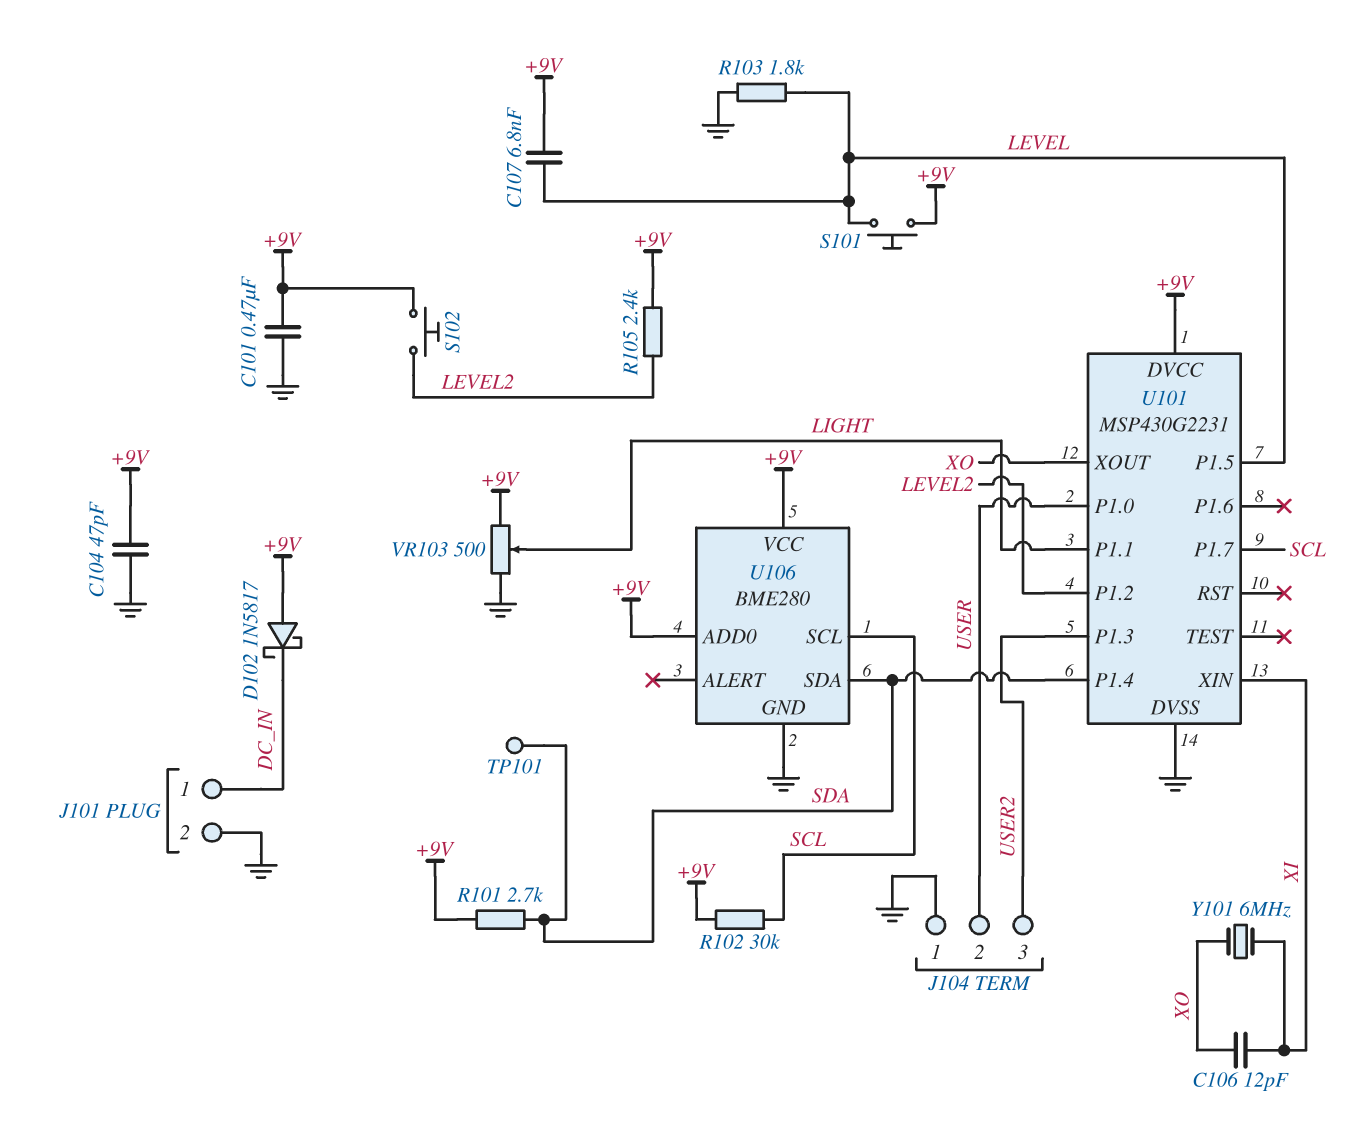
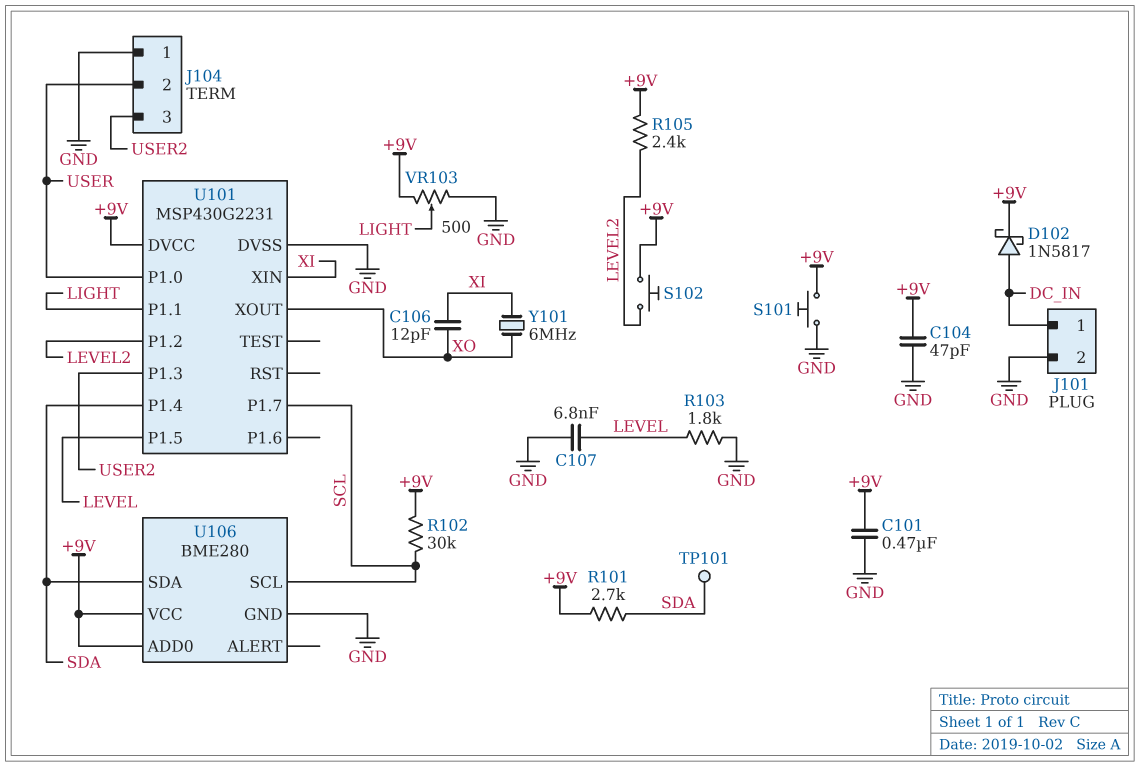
C107: 6.8nF (+9V, LEVEL) -> 6.8nF (GND, LEVEL)
D102: schottky 1N5817 (A +9V, K DC_IN) -> schottky 1N5817 (A DC_IN, K +9V)
S101: button (+9V, LEVEL) -> button (+9V, GND)

